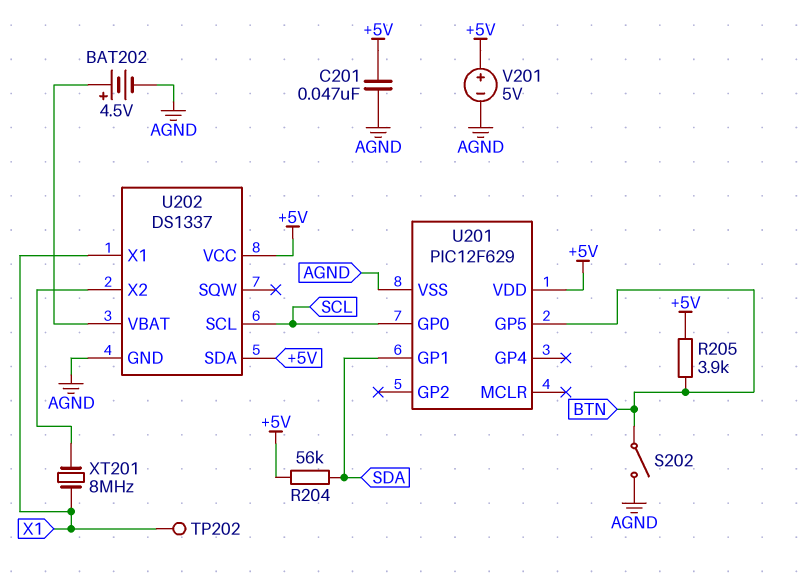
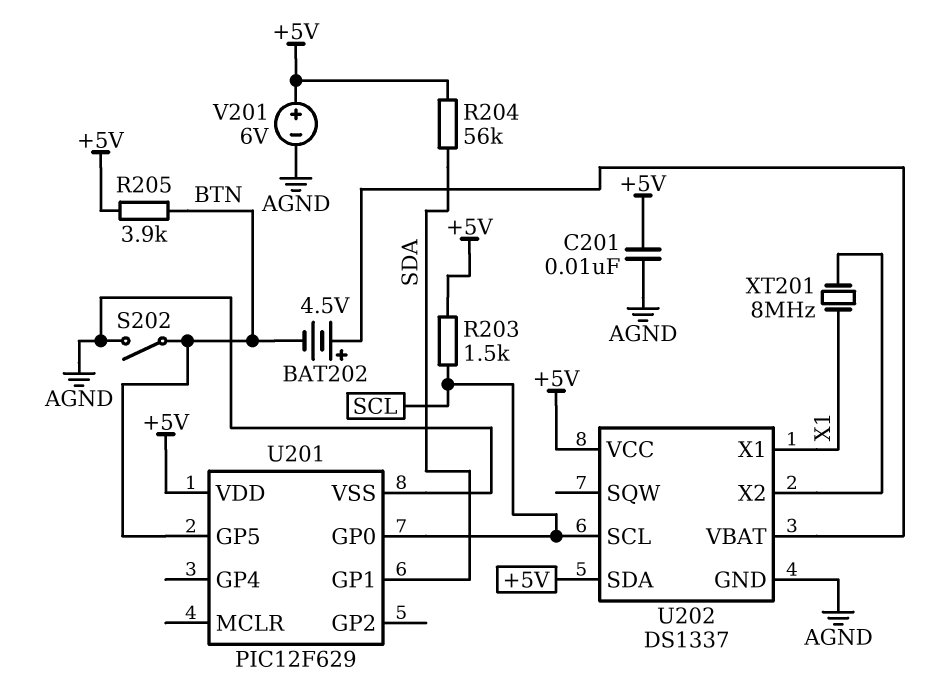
BAT202: 4.5V (plus U202/VBAT, minus AGND) -> 4.5V (plus U202/VBAT, minus BTN)
C201: 47nF (+5V, AGND) -> 10nF (+5V, AGND)
R203: none -> 1.5k (+5V, SCL)
TP202: test point (X1) -> none
V201: 5V (plus +5V, minus AGND) -> 6V (plus +5V, minus AGND)

